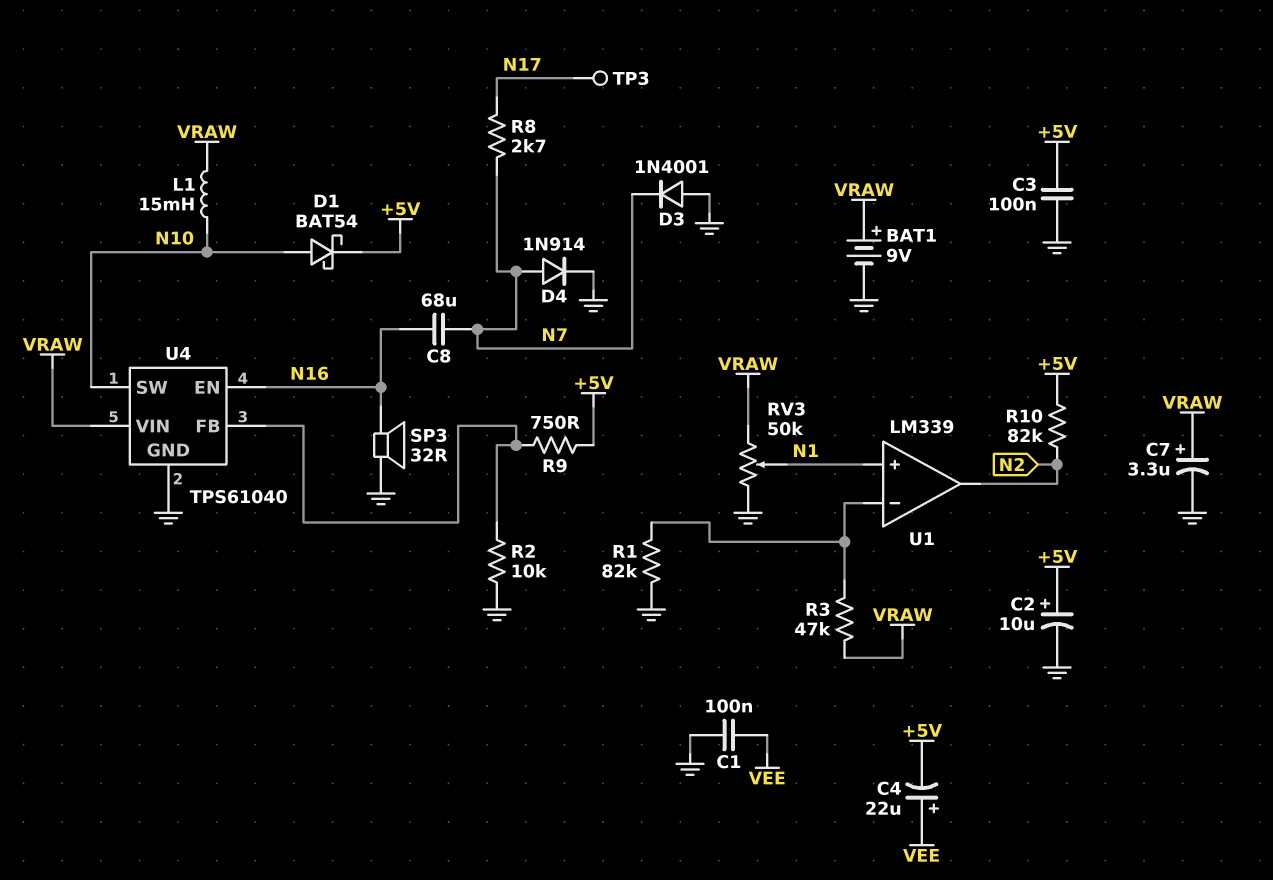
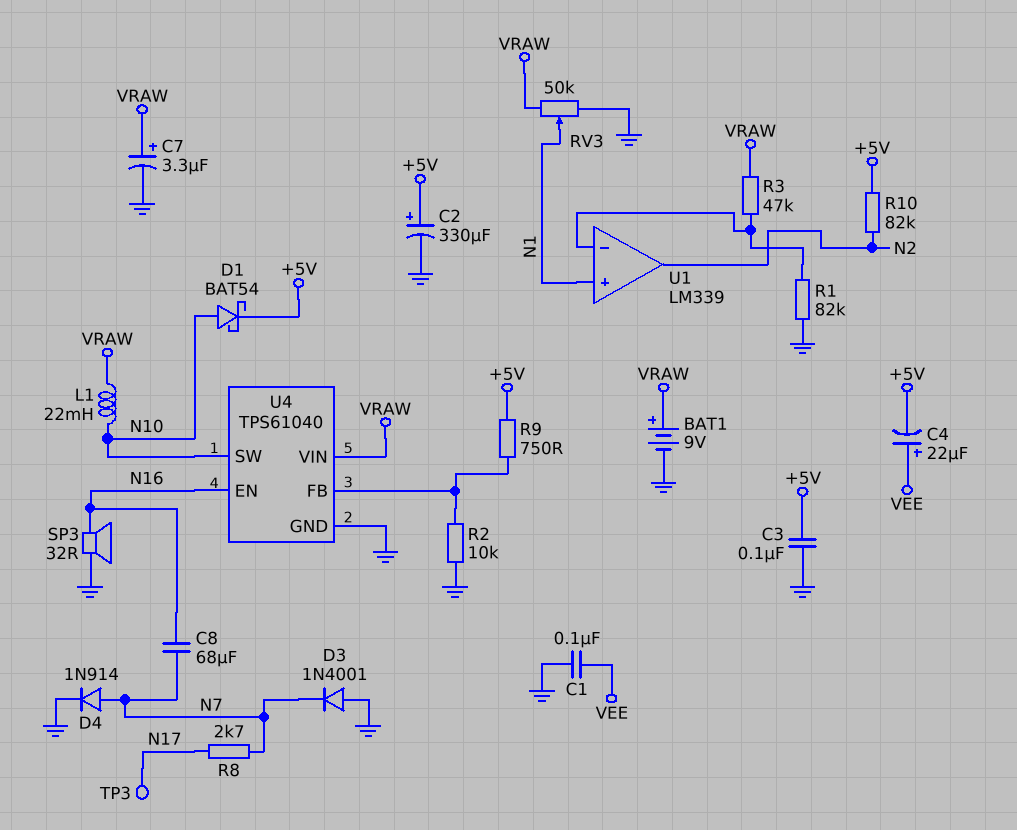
C2: 10uF (plus +5V, minus GND) -> 330uF (plus +5V, minus GND)
L1: 15mH (N10, VRAW) -> 22mH (N10, VRAW)

